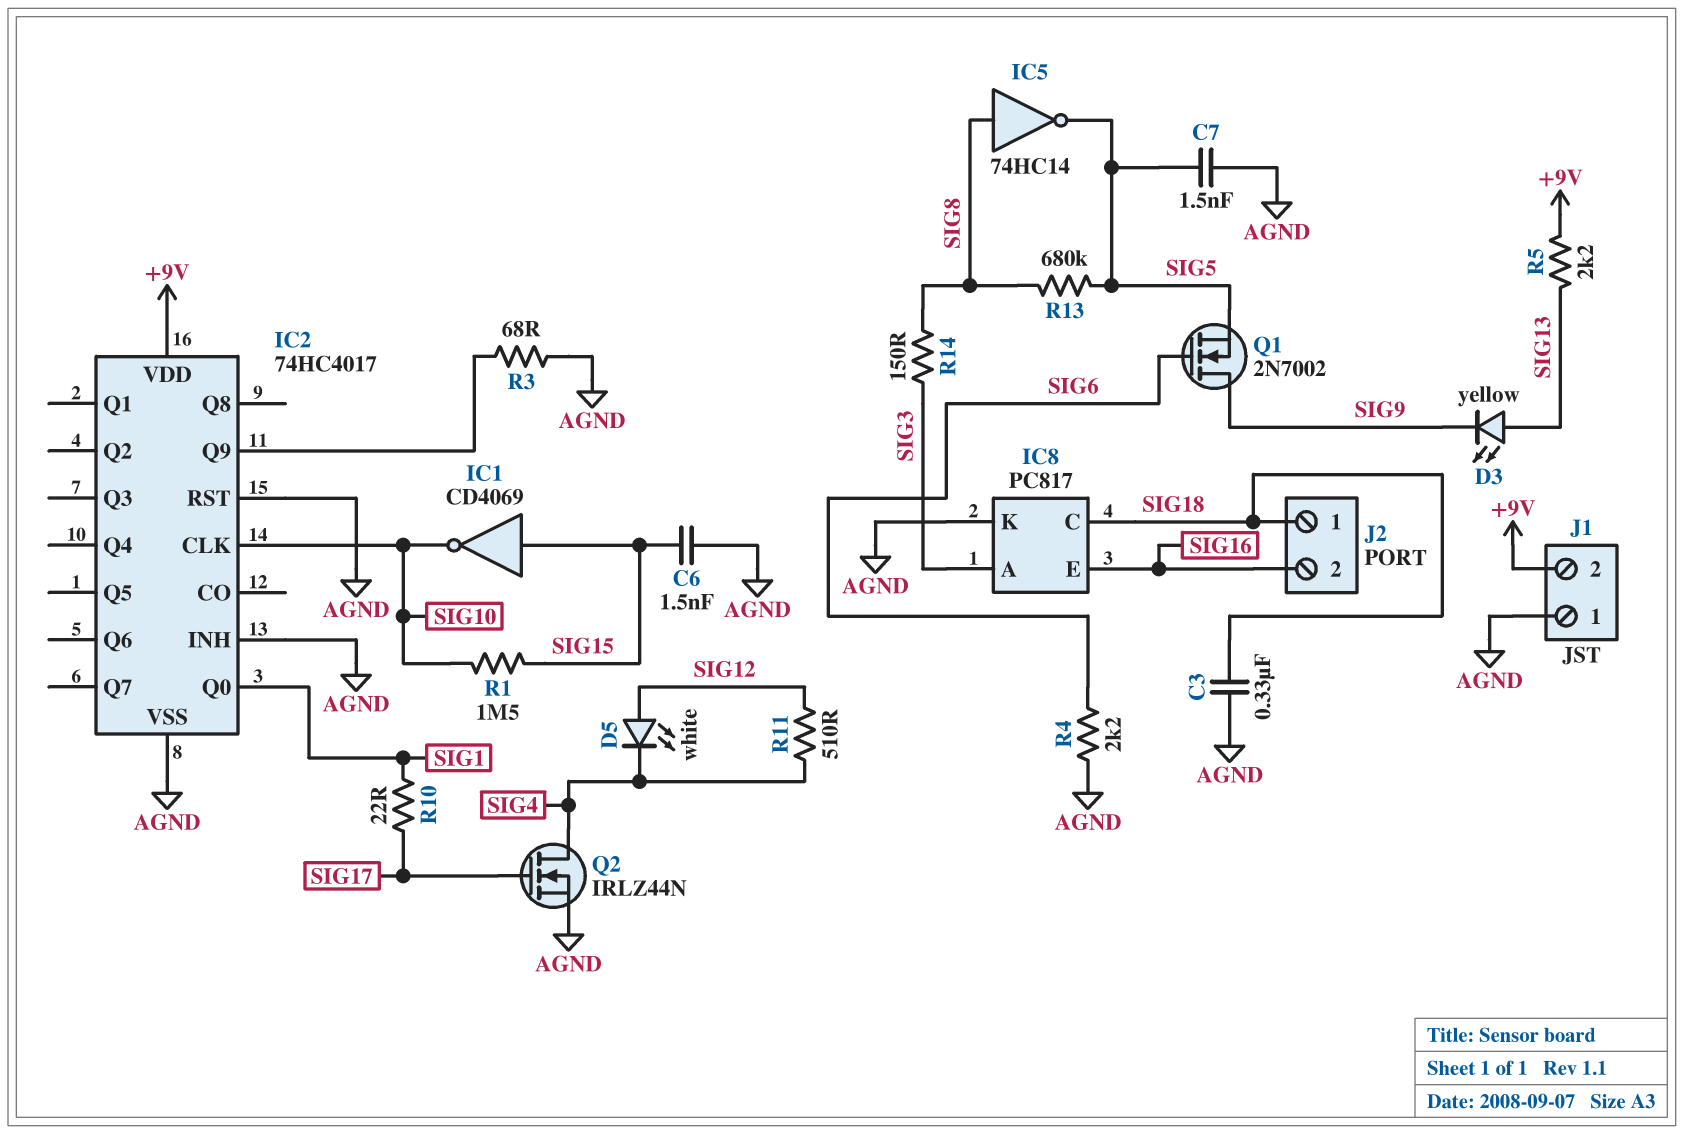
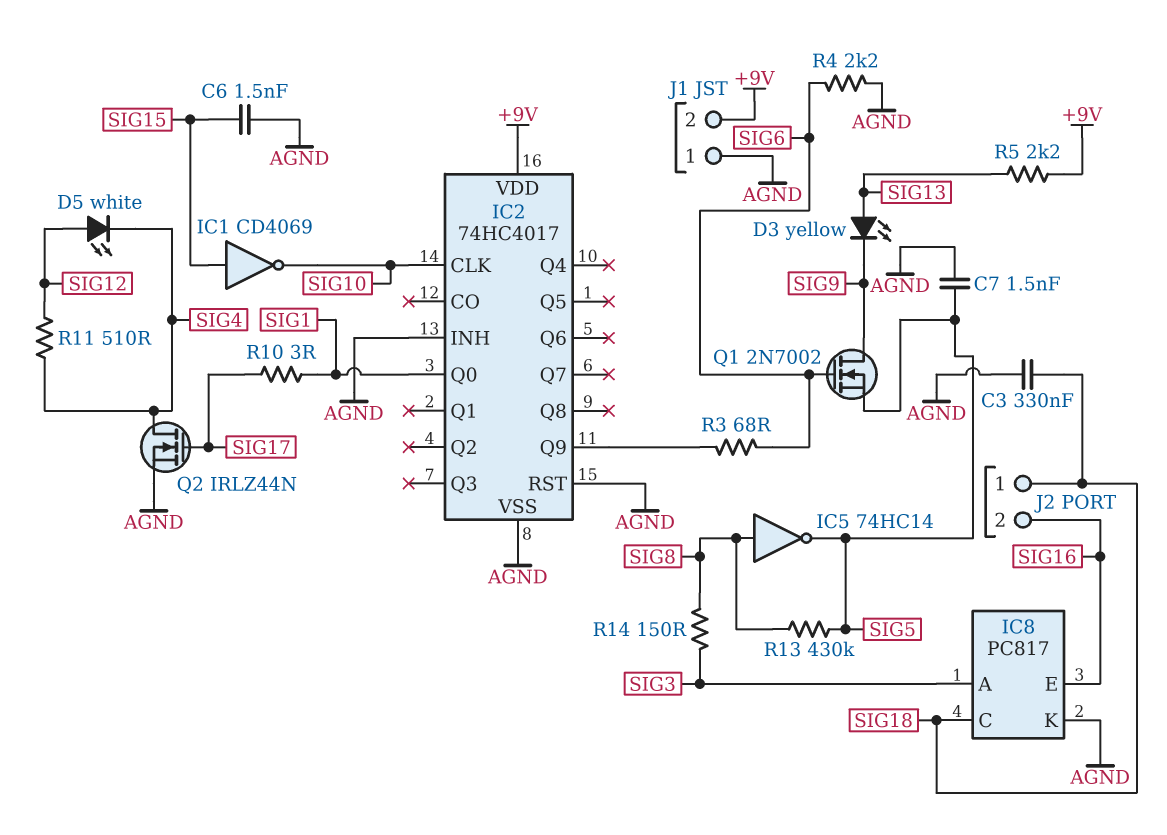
R1: 1.5M (SIG10, SIG15) -> none
R3: 68 (AGND, IC2/Q9) -> 68 (IC2/Q9, SIG6)
R10: 22 (SIG1, SIG17) -> 3 (SIG1, SIG17)
R13: 680k (SIG5, SIG8) -> 430k (SIG5, SIG8)

